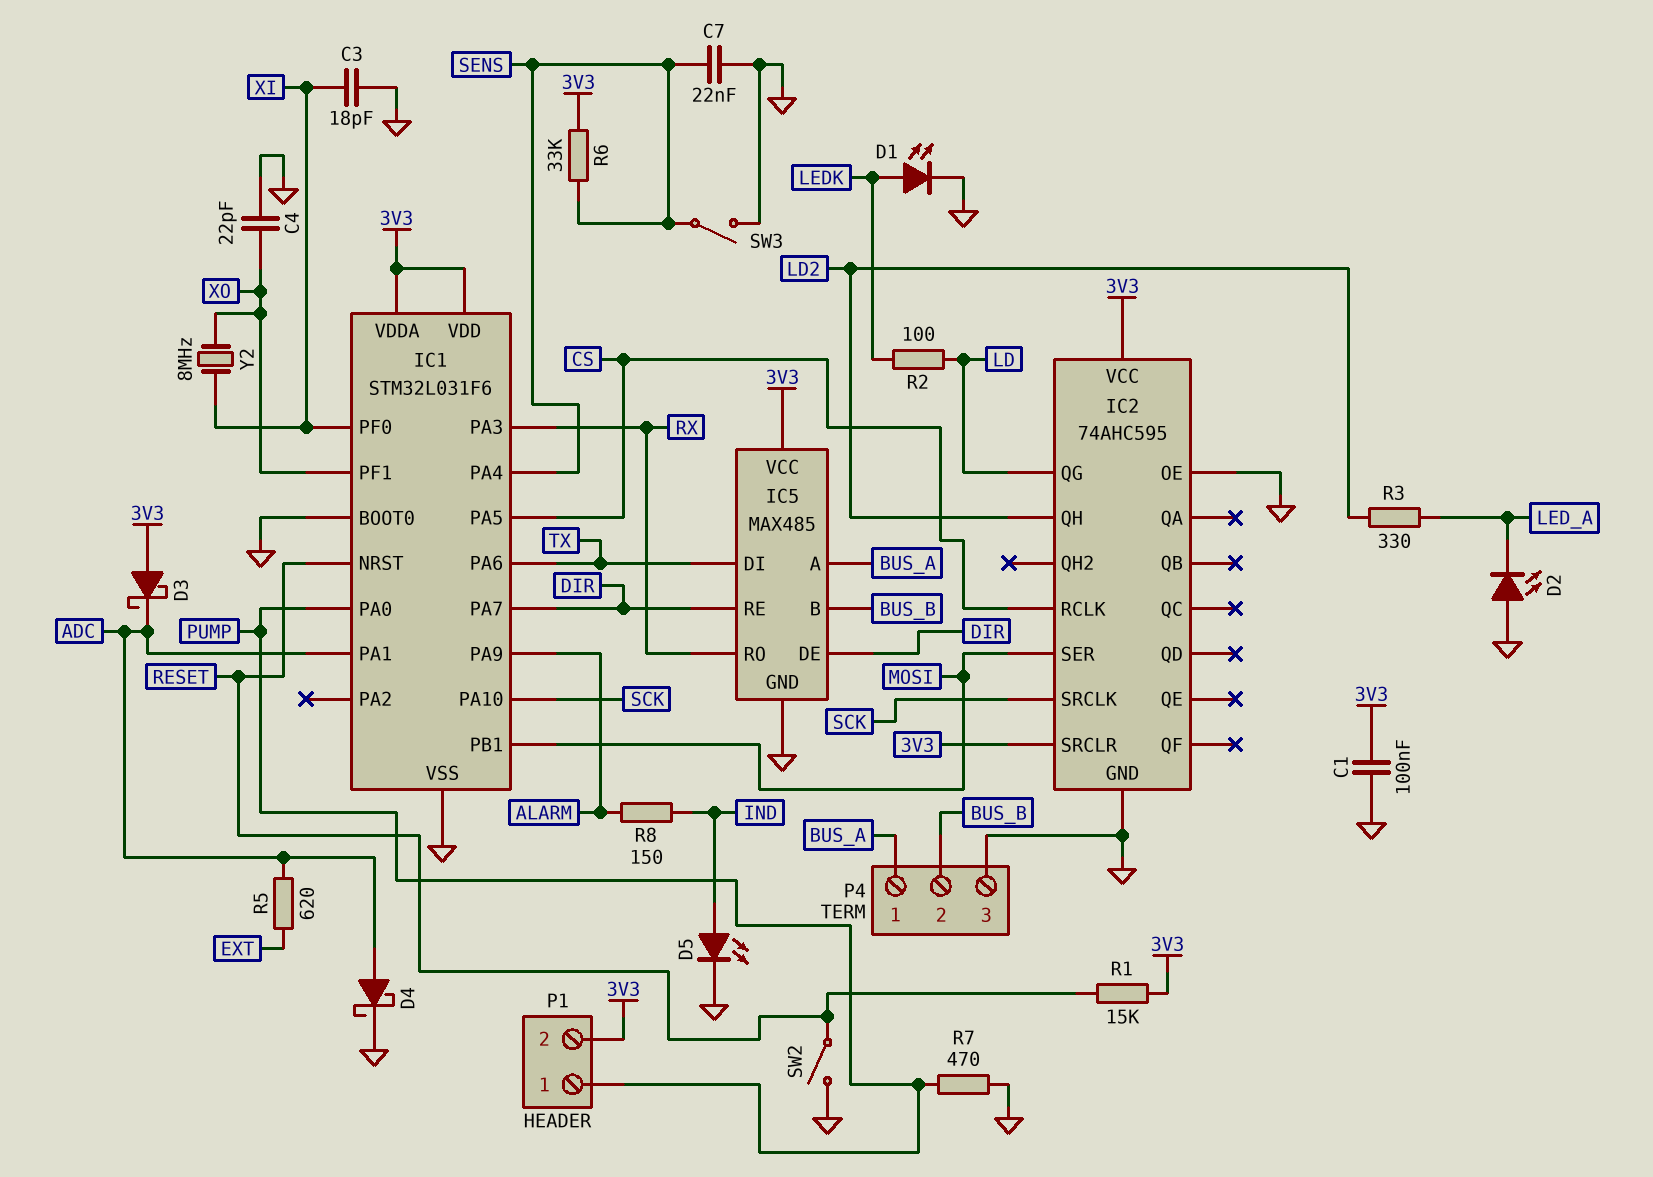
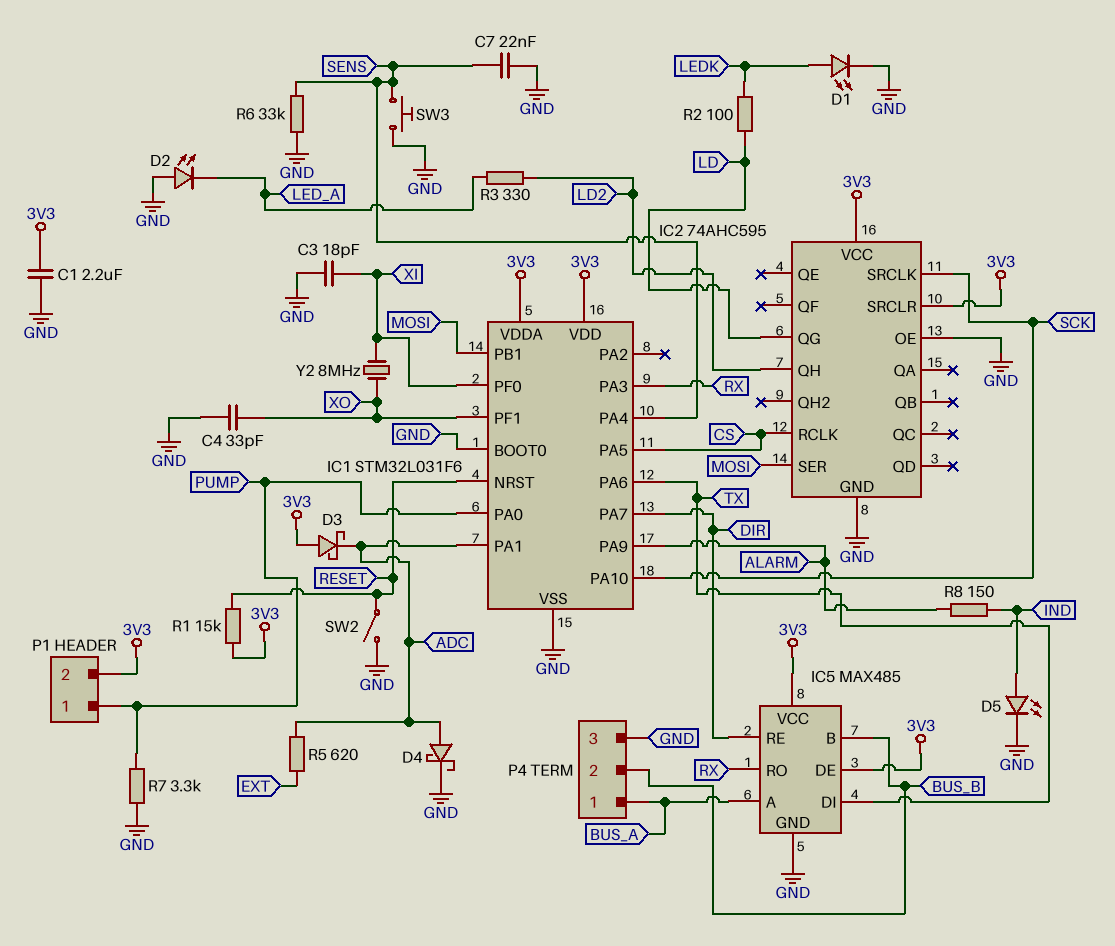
C1: 100nF (3V3, GND) -> 2.2uF (3V3, GND)
C4: 22pF (GND, XO) -> 33pF (GND, XO)
IC5 pin DE: DIR -> 3V3
R6: 33k (3V3, SENS) -> 33k (GND, SENS)
R7: 470 (GND, PUMP) -> 3.3k (GND, PUMP)
SW3: switch (GND, SENS) -> button (GND, SENS)

